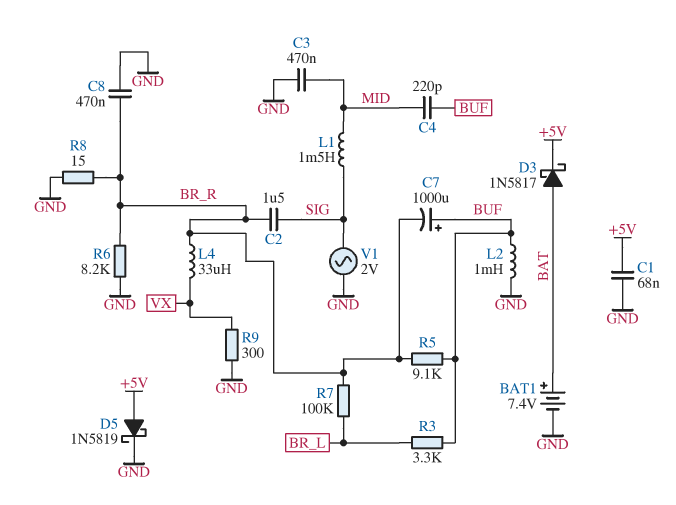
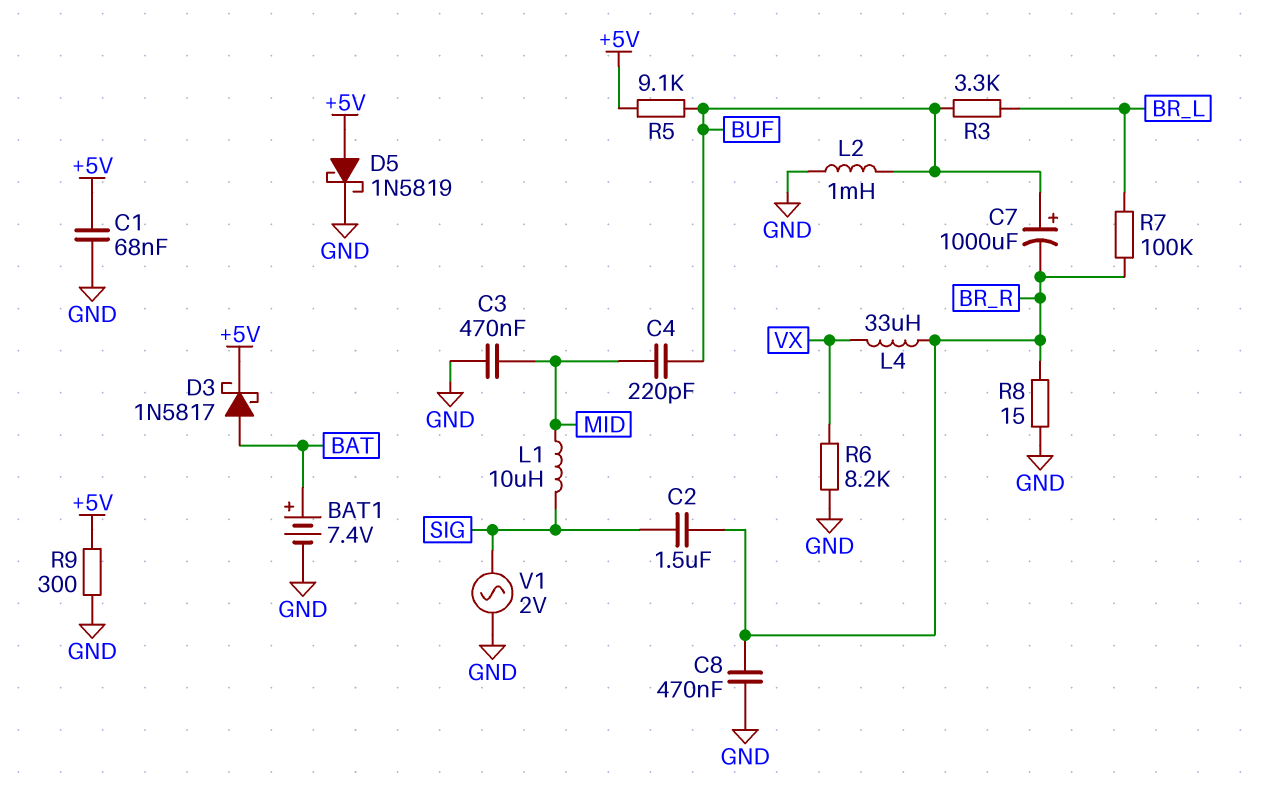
L1: 1.5mH (MID, SIG) -> 10uH (MID, SIG)
R5: 9.1k (BR_R, BUF) -> 9.1k (+5V, BUF)
R6: 8.2k (BR_R, GND) -> 8.2k (GND, VX)
R9: 300 (GND, VX) -> 300 (+5V, GND)

